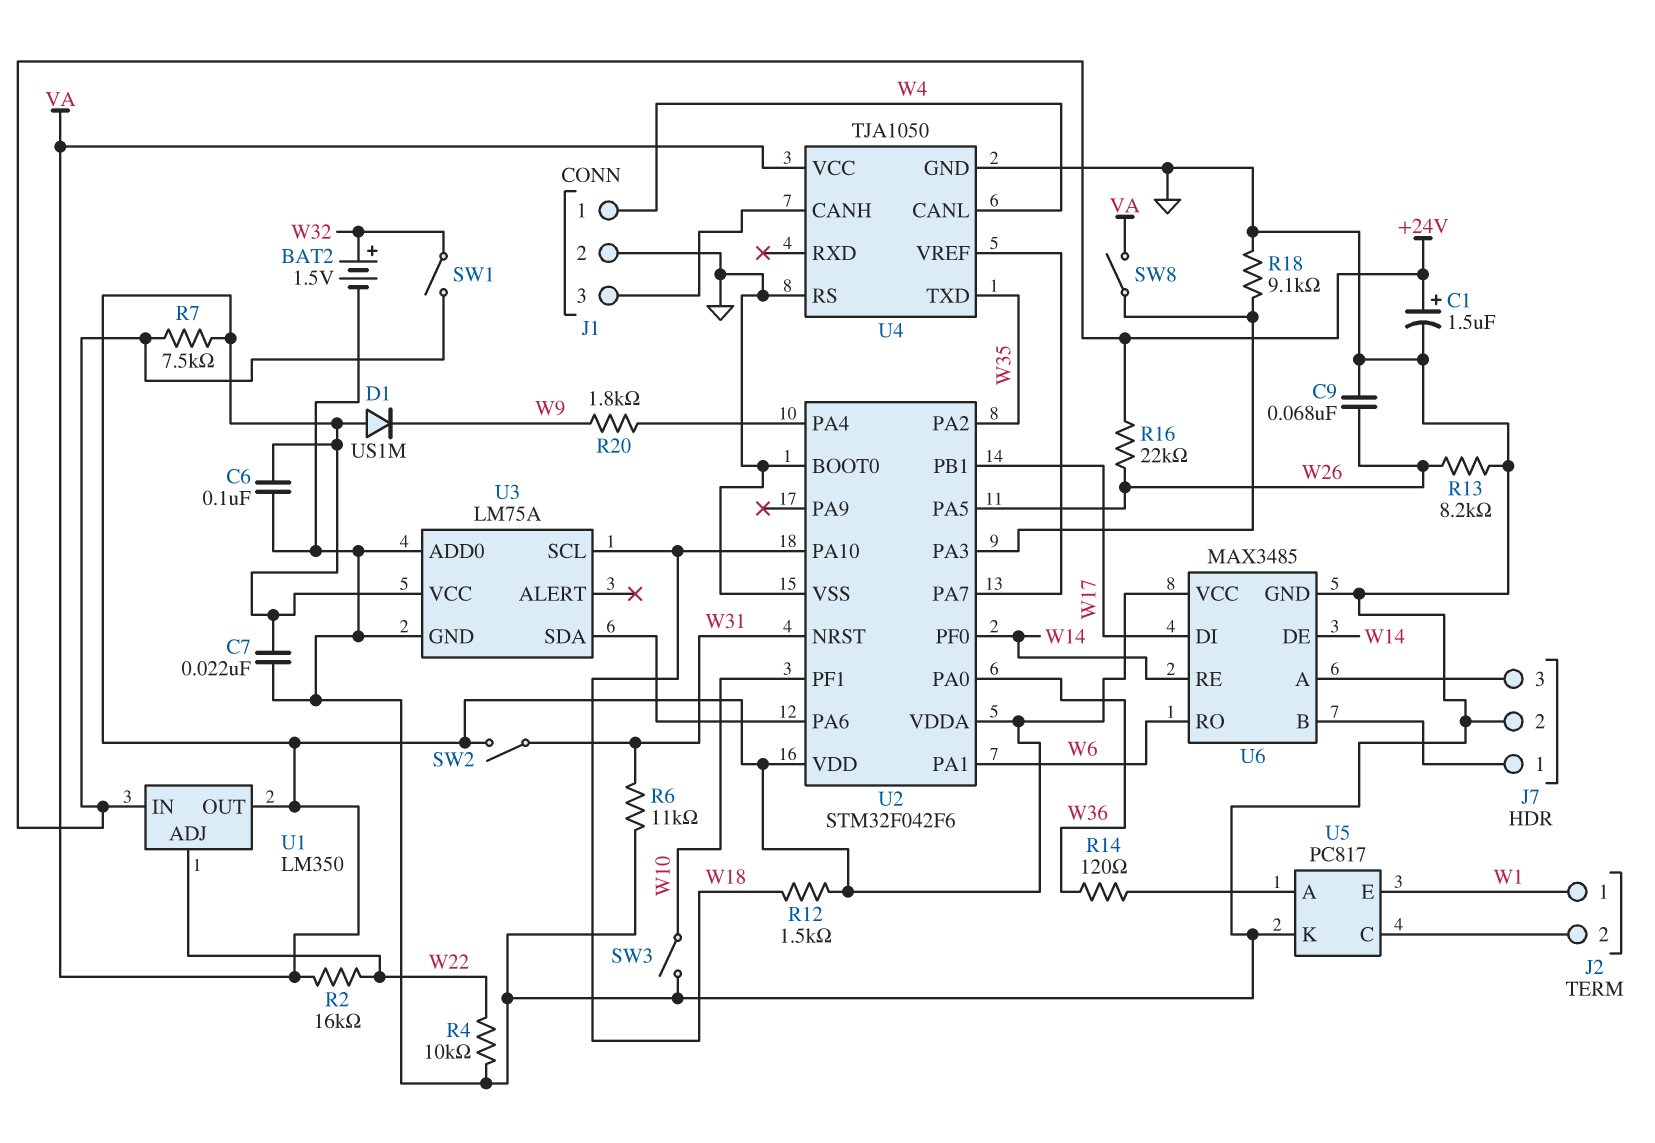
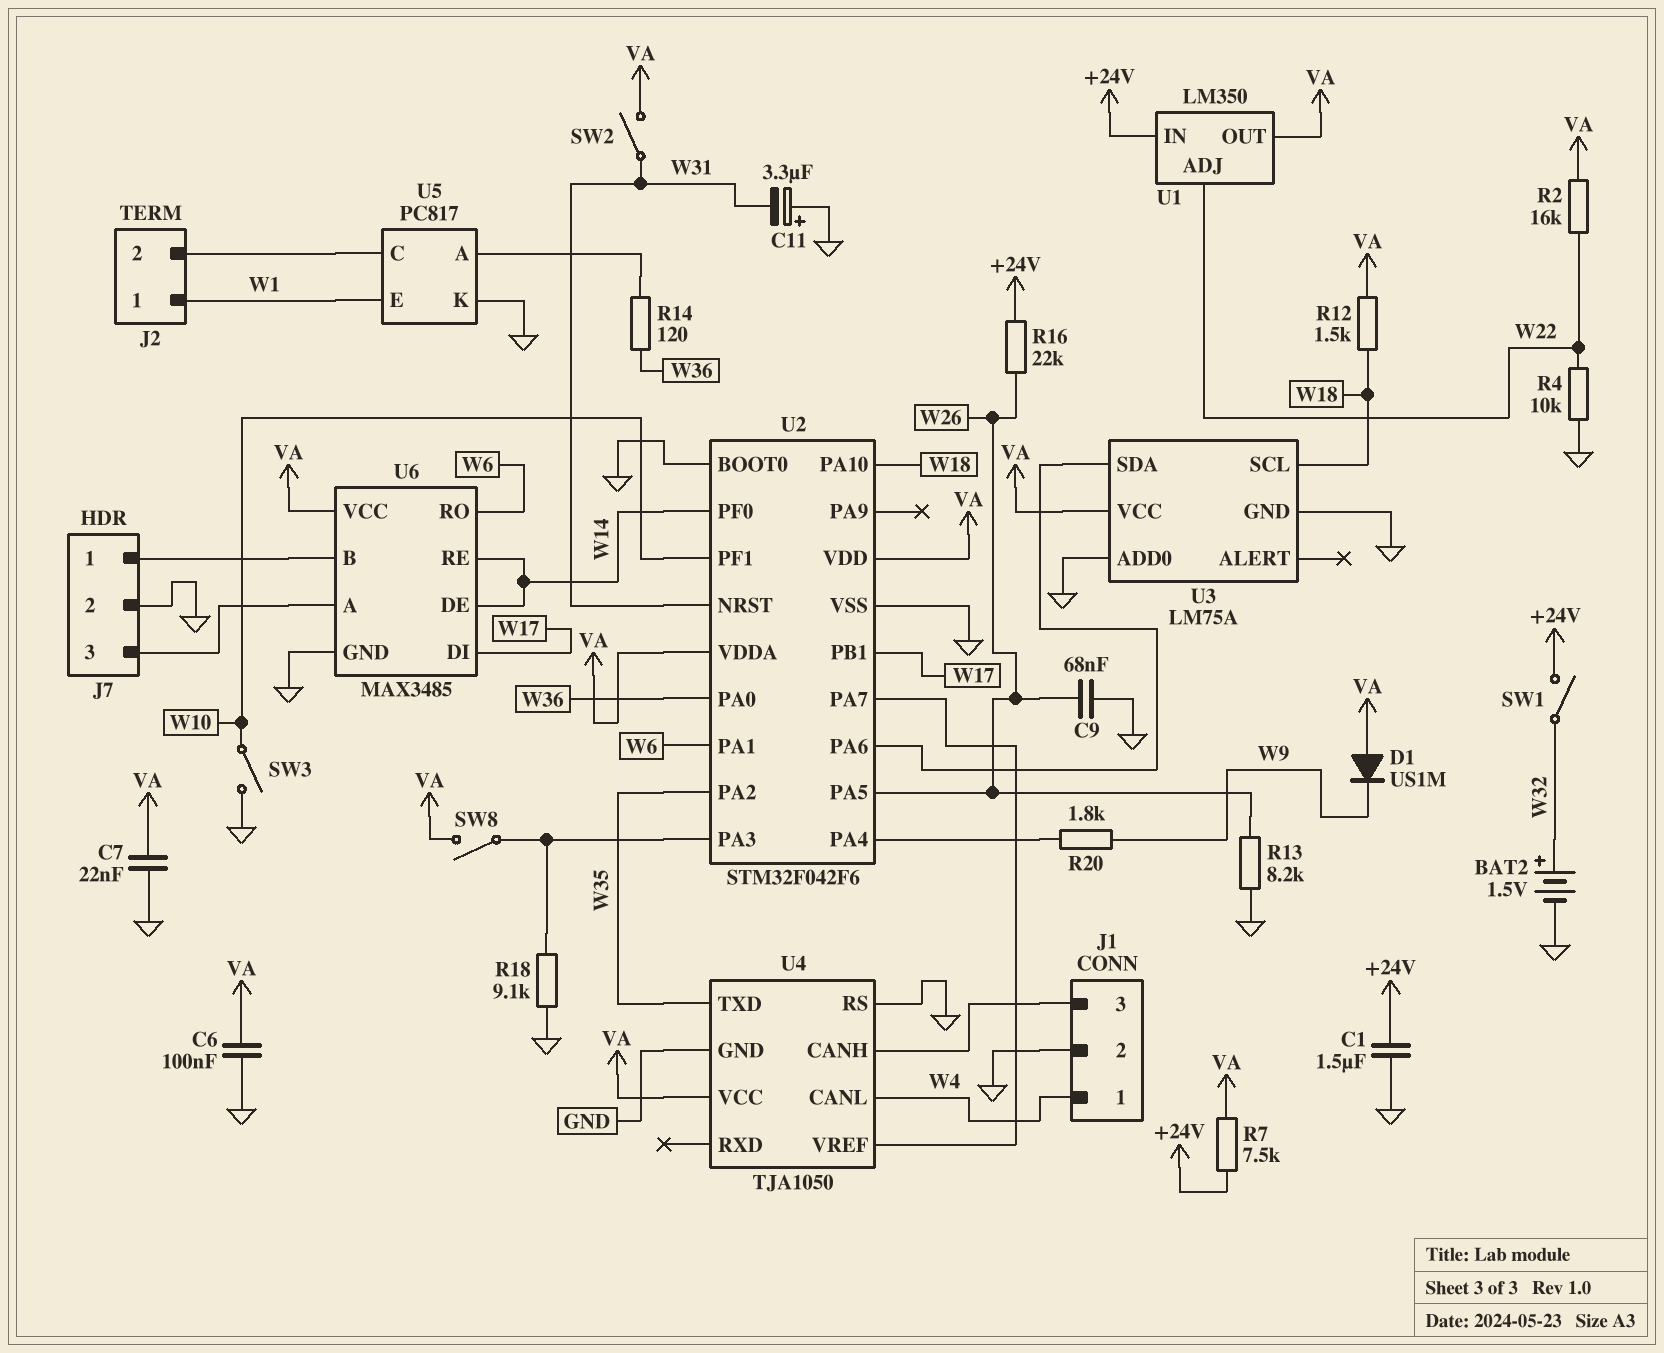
C1: 1.5uF (plus +24V, minus GND) -> 1.5uF (+24V, GND)
C11: none -> 3.3uF (plus GND, minus W31)
R6: 11k (GND, W31) -> none

